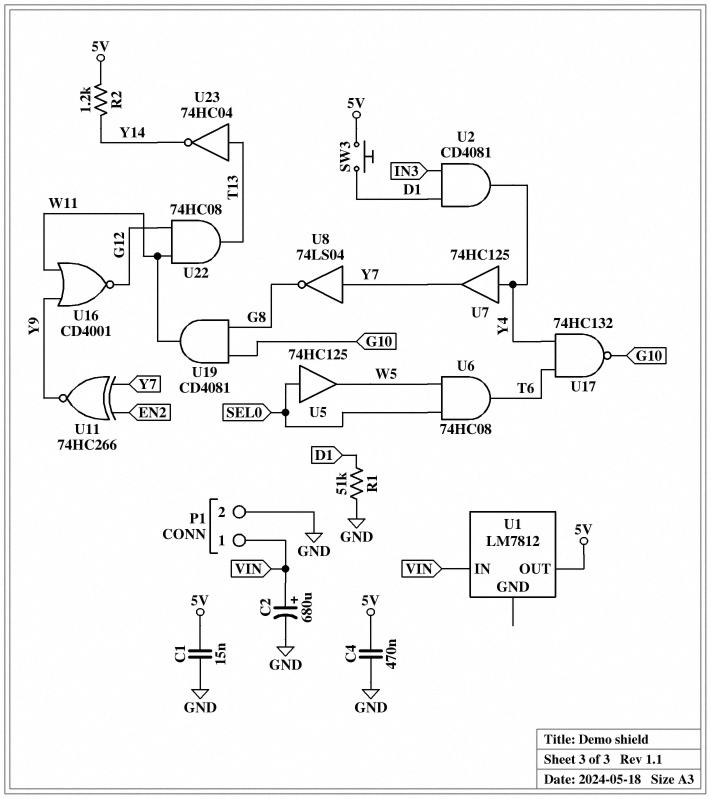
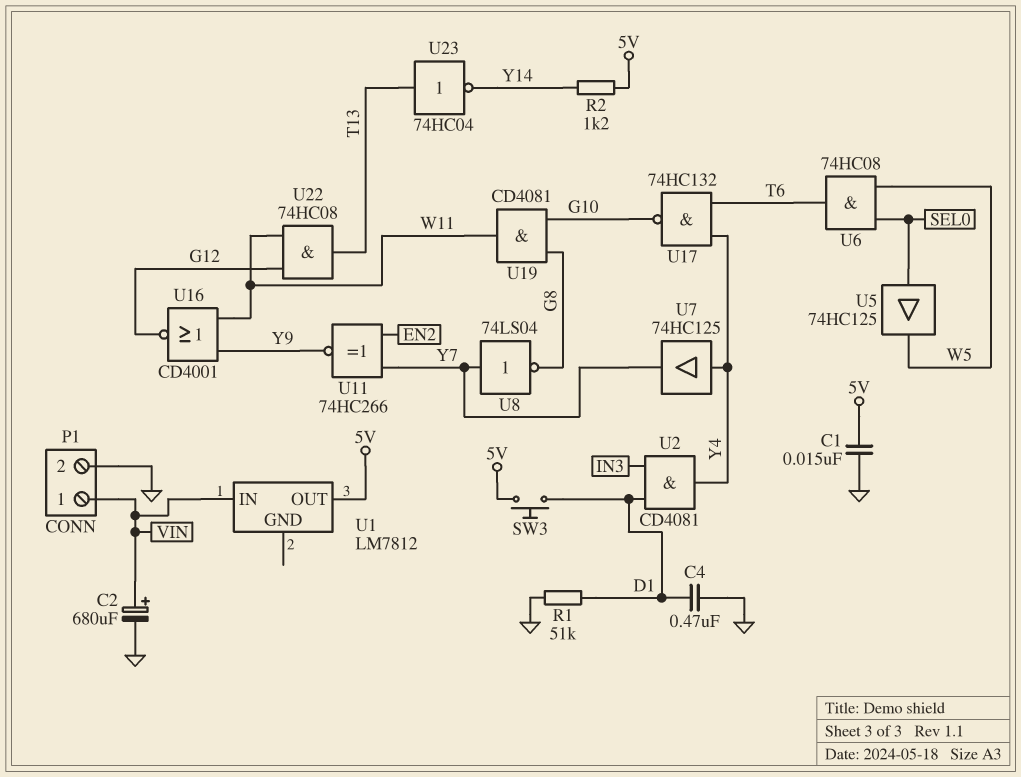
C4: 470nF (5V, GND) -> 470nF (D1, GND)

